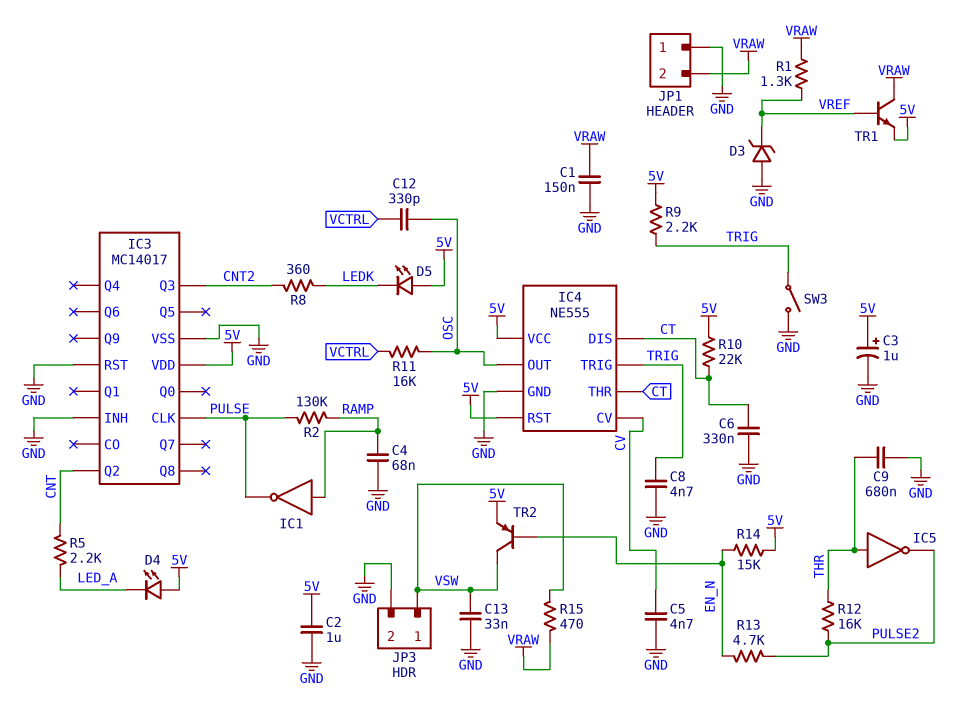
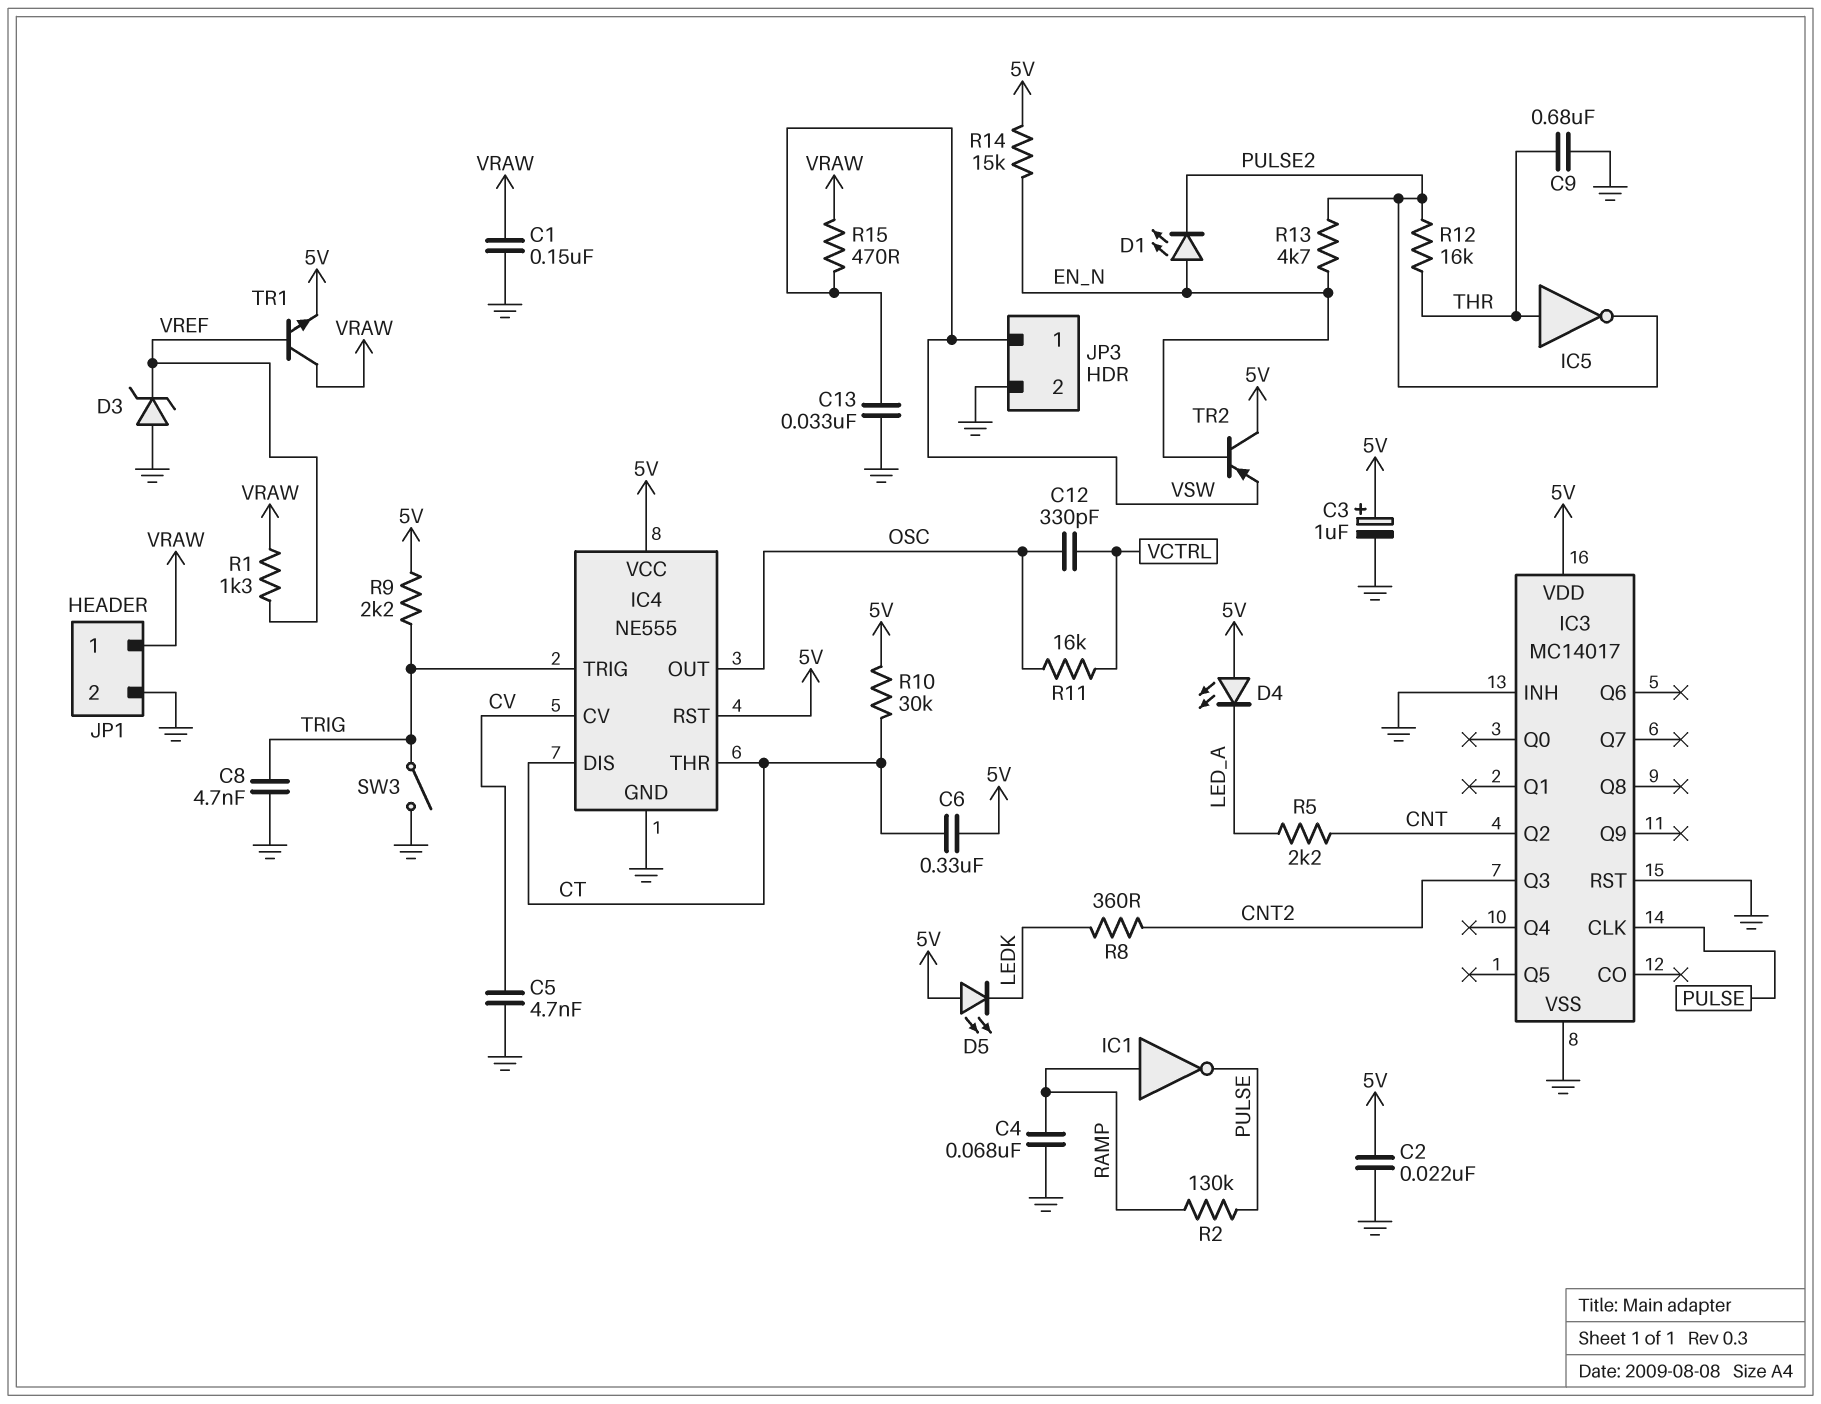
C2: 1uF (5V, GND) -> 22nF (5V, GND)
C6: 330nF (CT, GND) -> 330nF (5V, CT)
D1: none -> LED (A EN_N, K PULSE2)
JP1 pin 1: GND -> VRAW
JP1 pin 2: VRAW -> GND
R10: 22k (5V, CT) -> 30k (5V, CT)
TR2: PNP (B EN_N, C VSW, E 5V) -> PNP (B EN_N, C 5V, E VSW)

